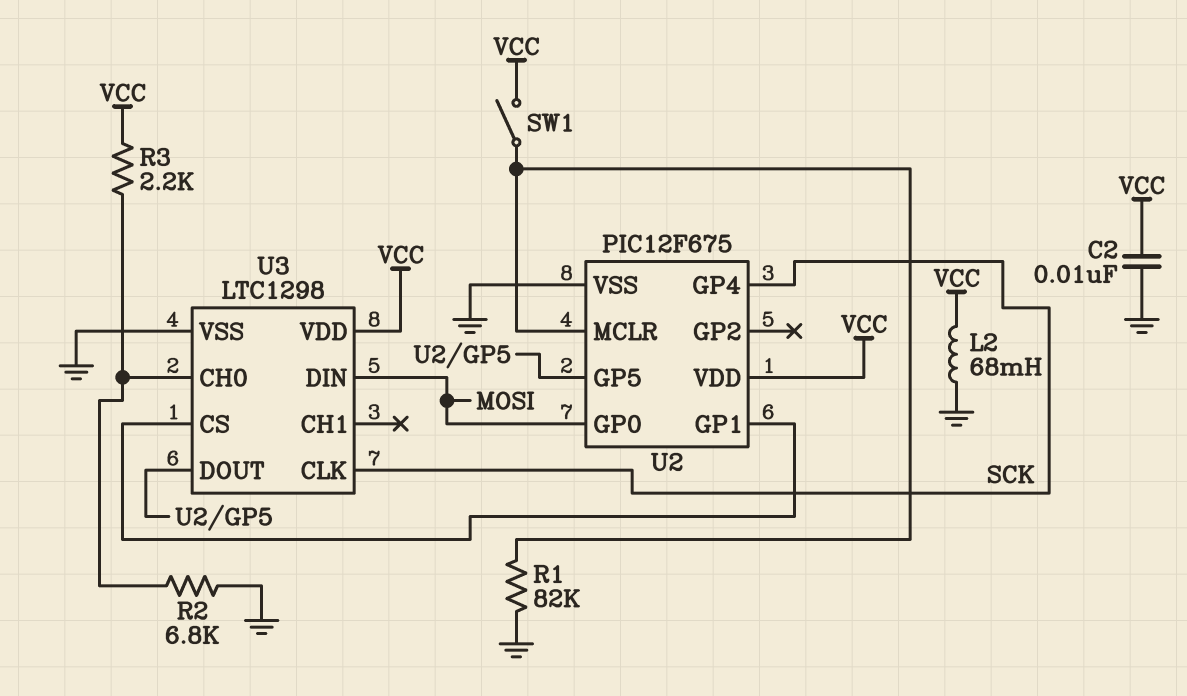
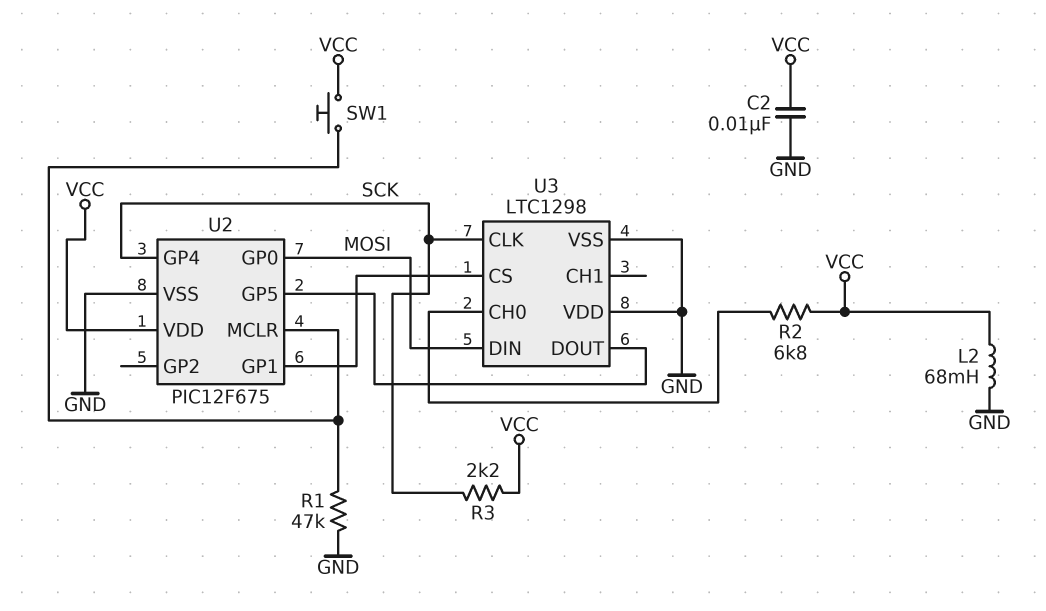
R1: 82k (GND, U2/MCLR) -> 47k (GND, U2/MCLR)
R2: 6.8k (GND, U3/CH0) -> 6.8k (U3/CH0, VCC)
R3: 2.2k (U3/CH0, VCC) -> 2.2k (SCK, VCC)
SW1: switch (U2/MCLR, VCC) -> button (U2/MCLR, VCC)
U3 pin VDD: VCC -> GND

